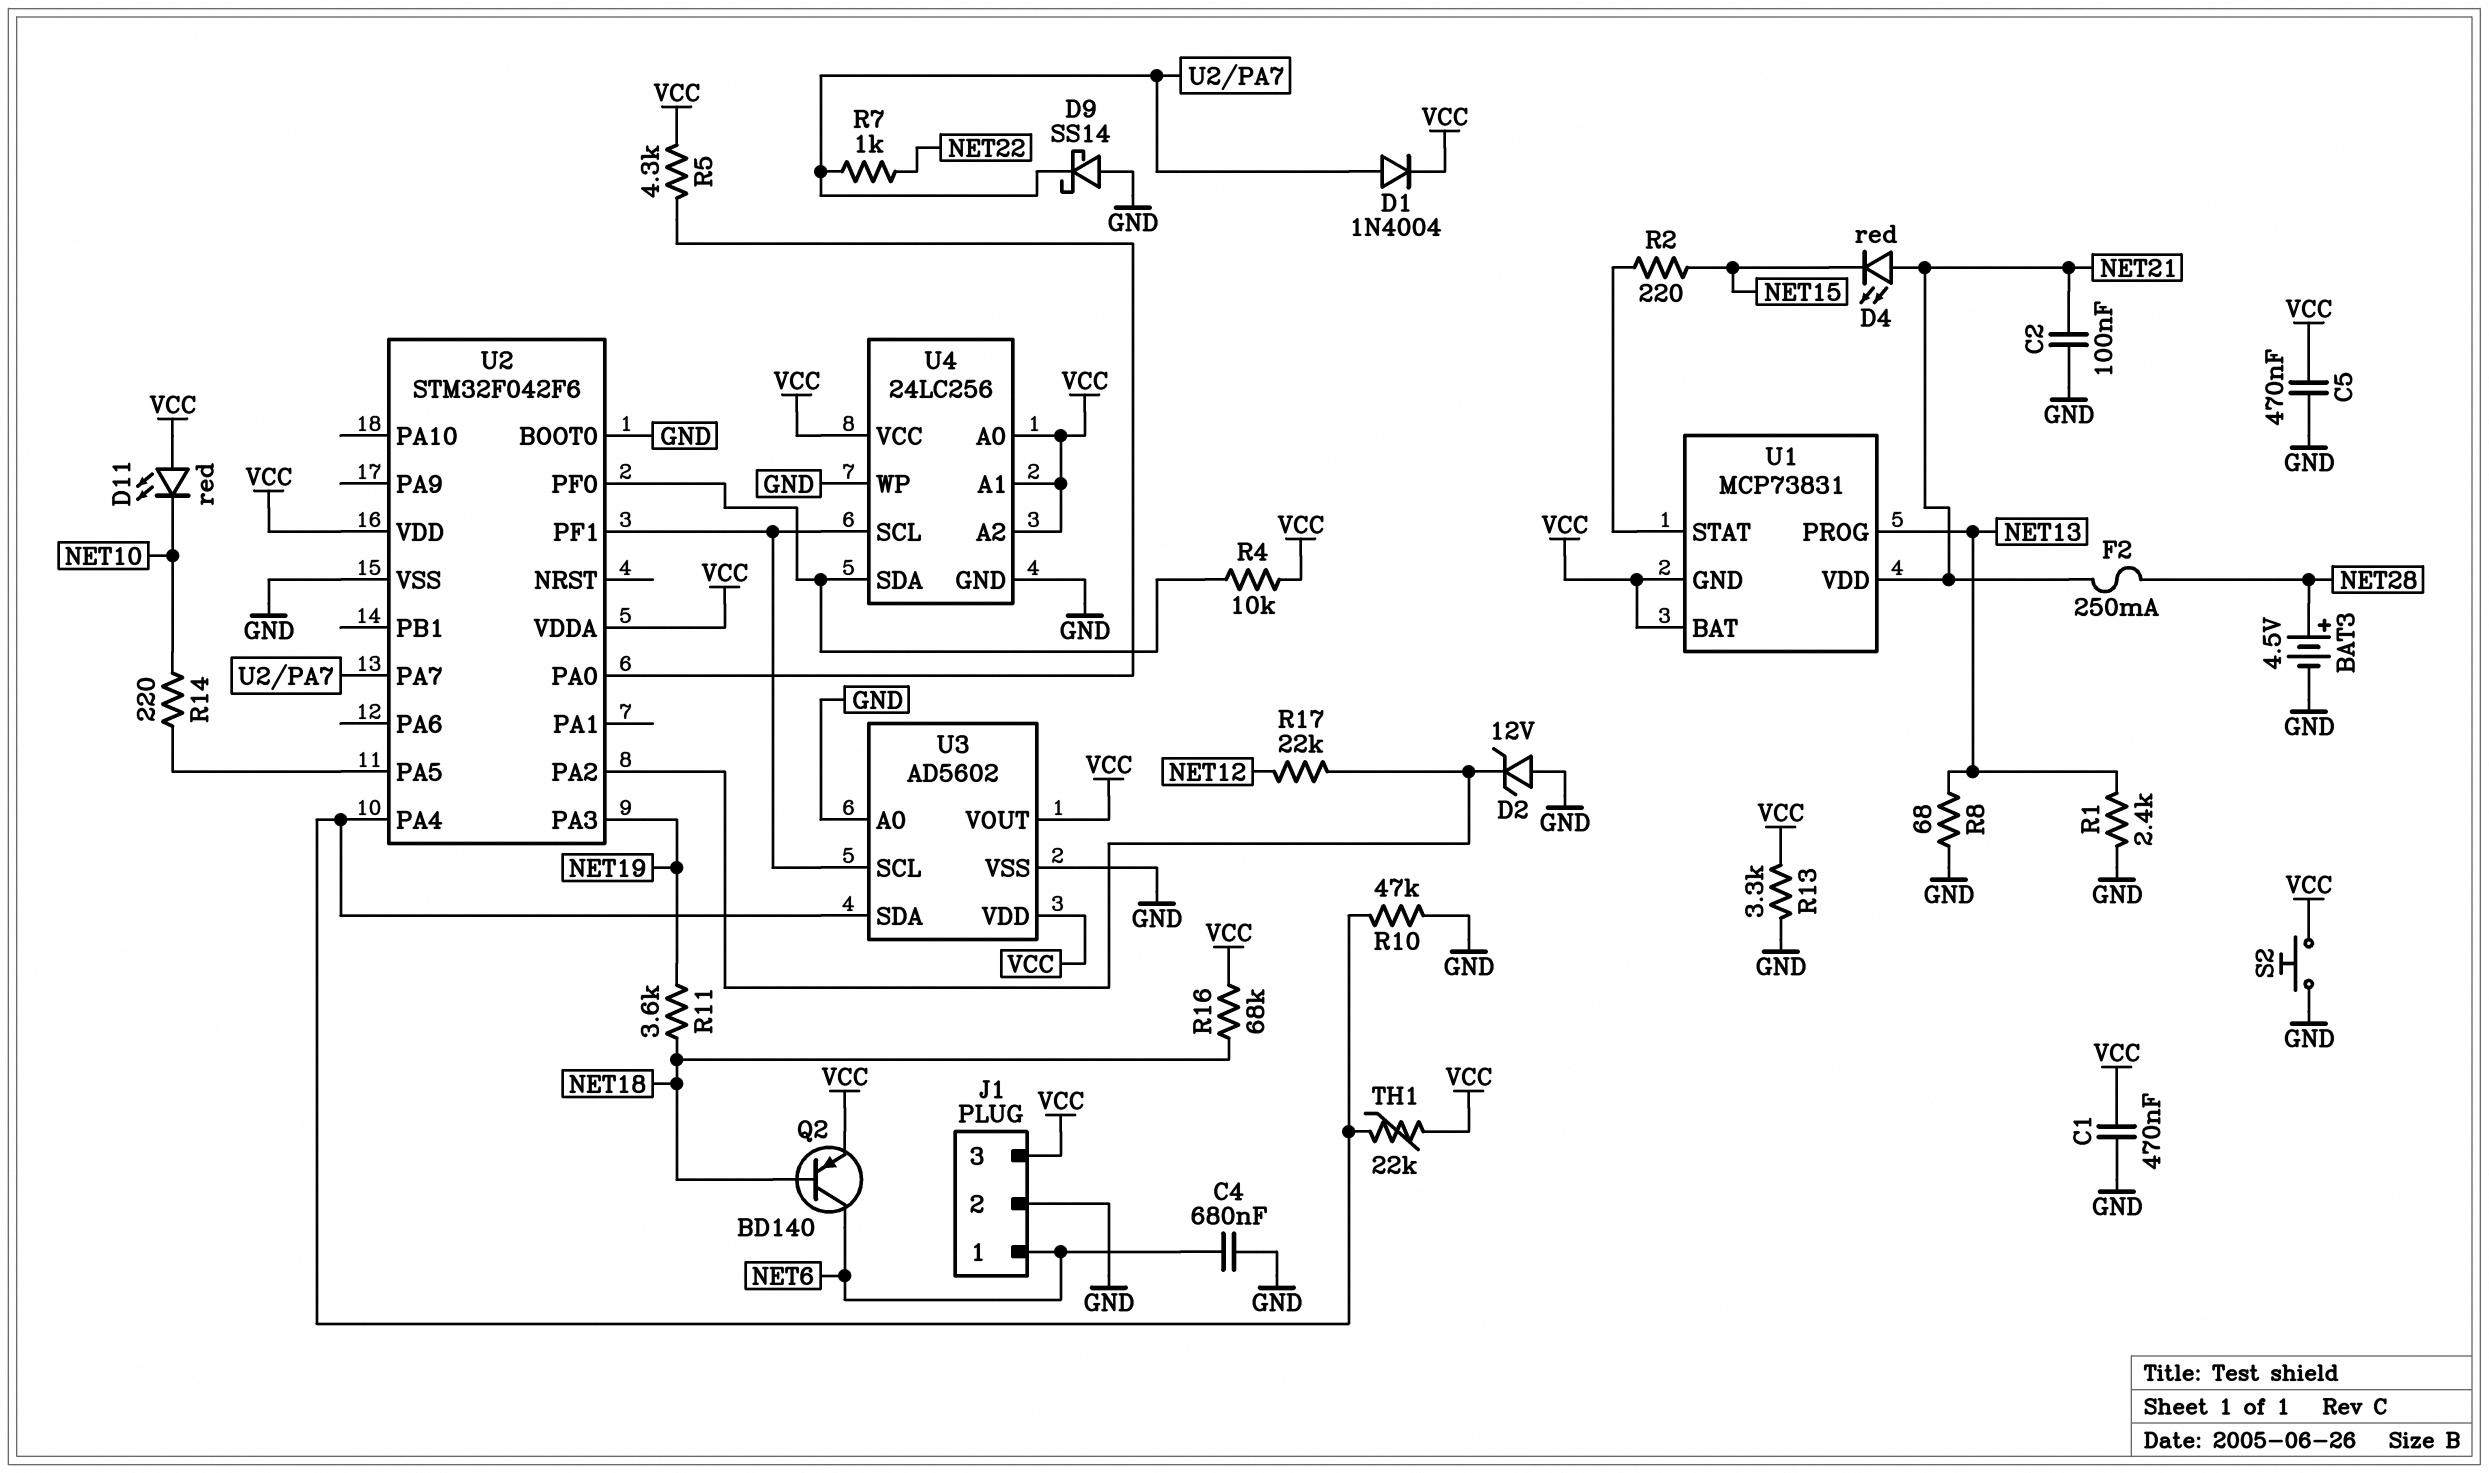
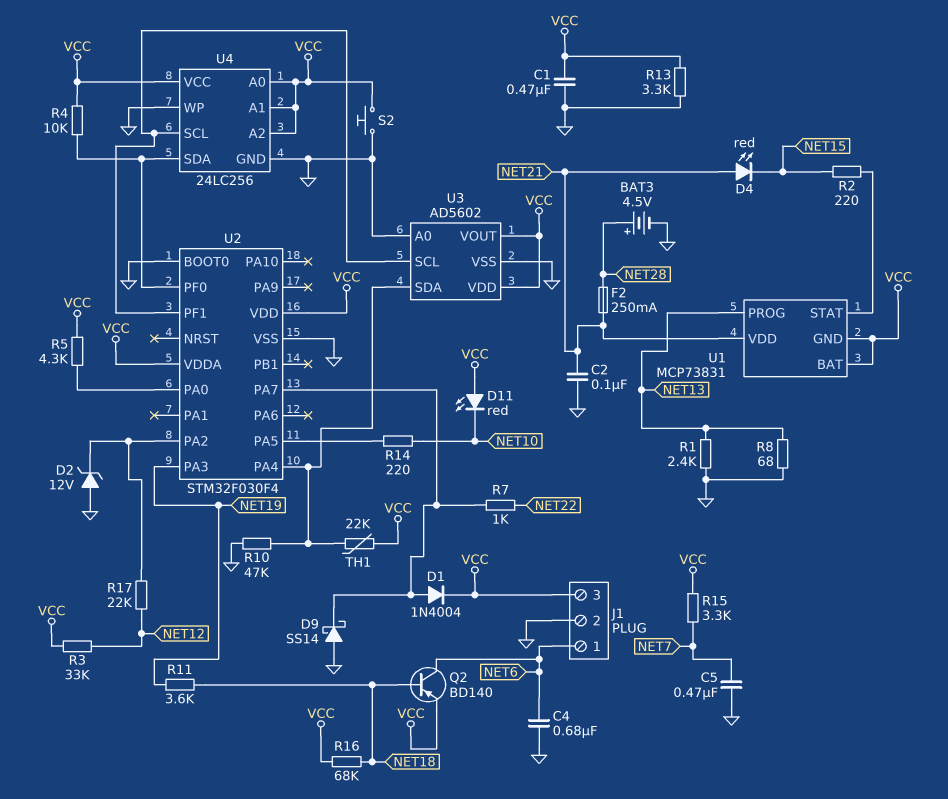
C5: 470nF (GND, VCC) -> 470nF (GND, NET7)
R3: none -> 33k (NET12, VCC)
R15: none -> 3.3k (NET7, VCC)
U2: STM32F042F6 -> STM32F030F4

